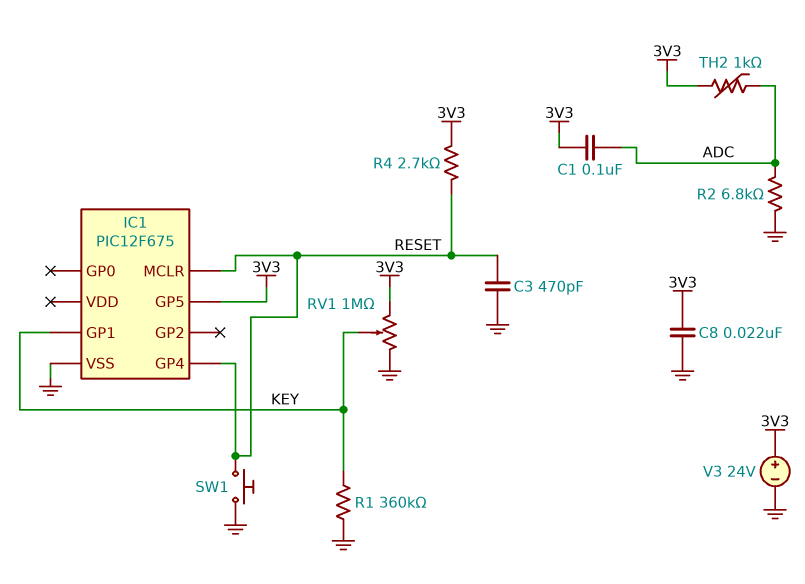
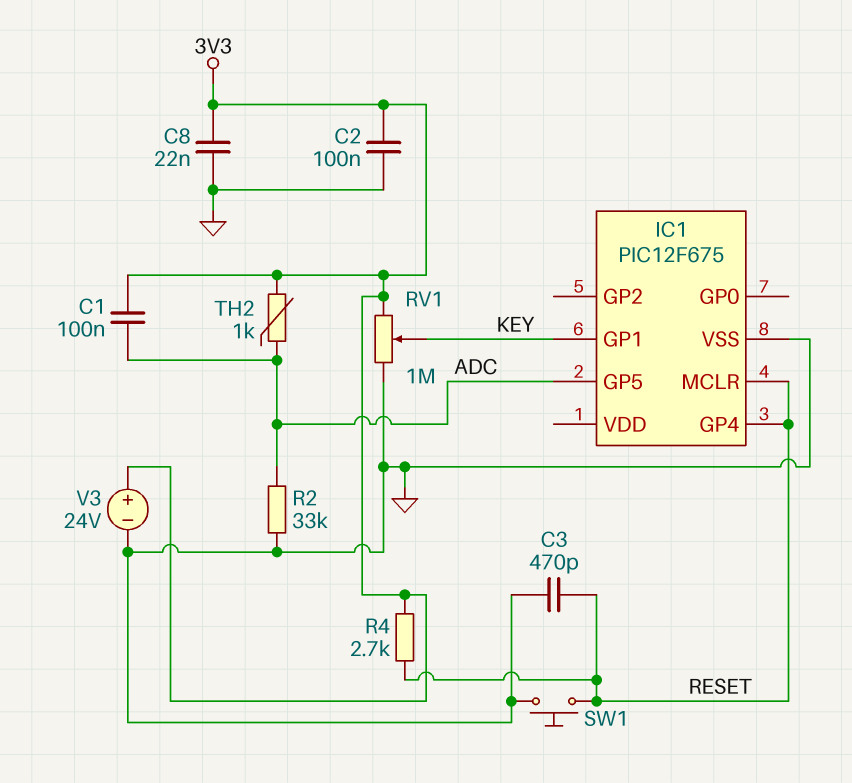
C2: none -> 100nF (3V3, GND)
IC1 pin GP5: 3V3 -> ADC
R1: 360k (GND, KEY) -> none
R2: 6.8k (ADC, GND) -> 33k (ADC, GND)

